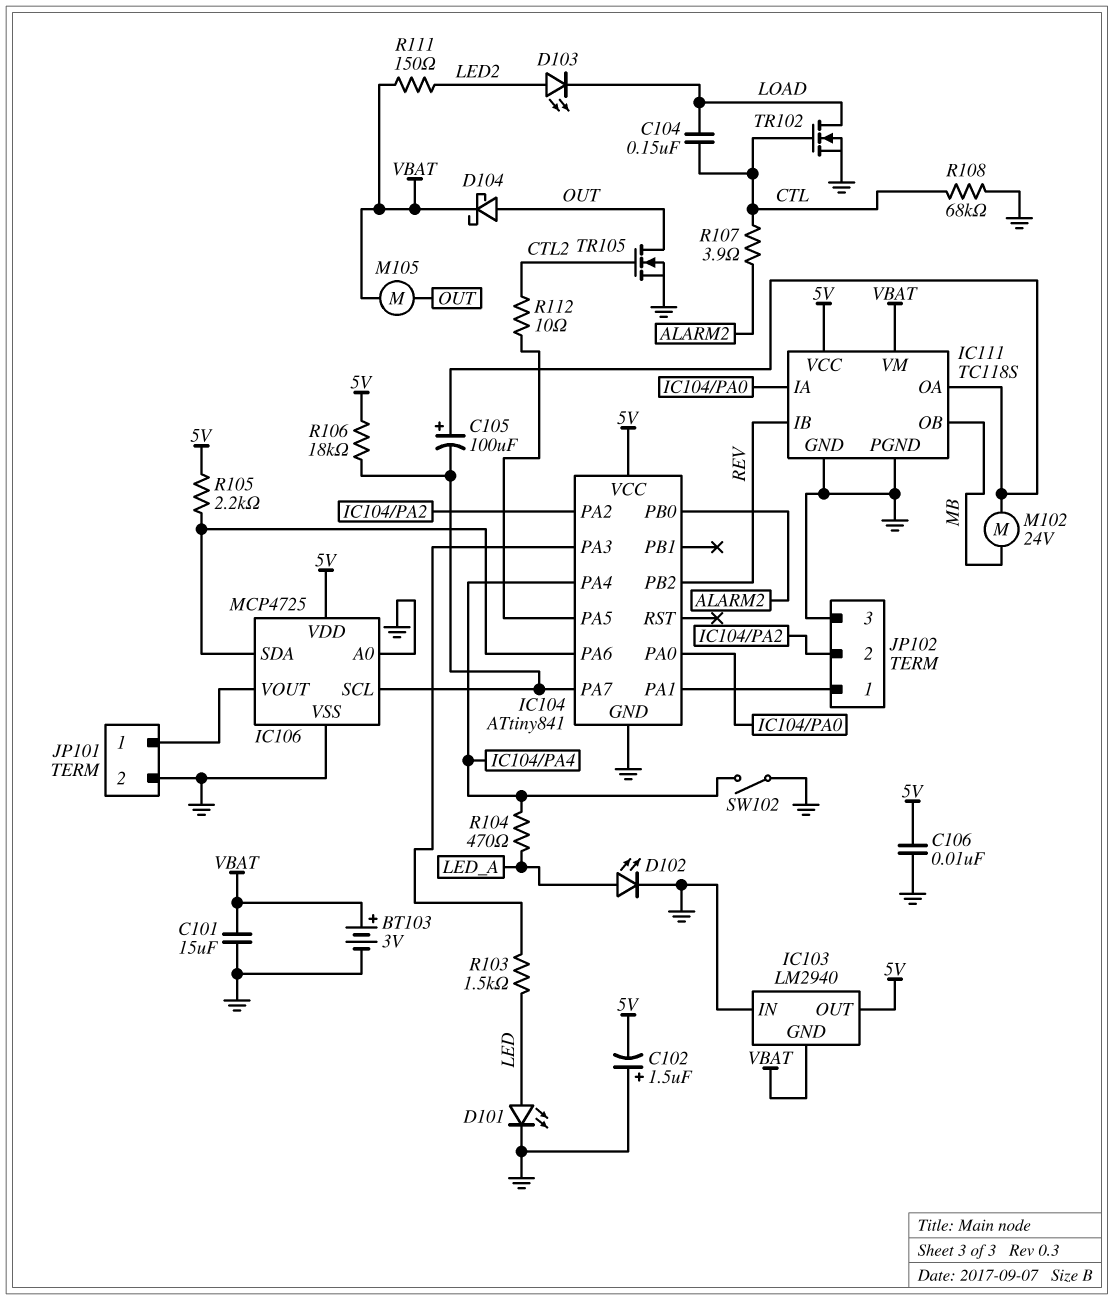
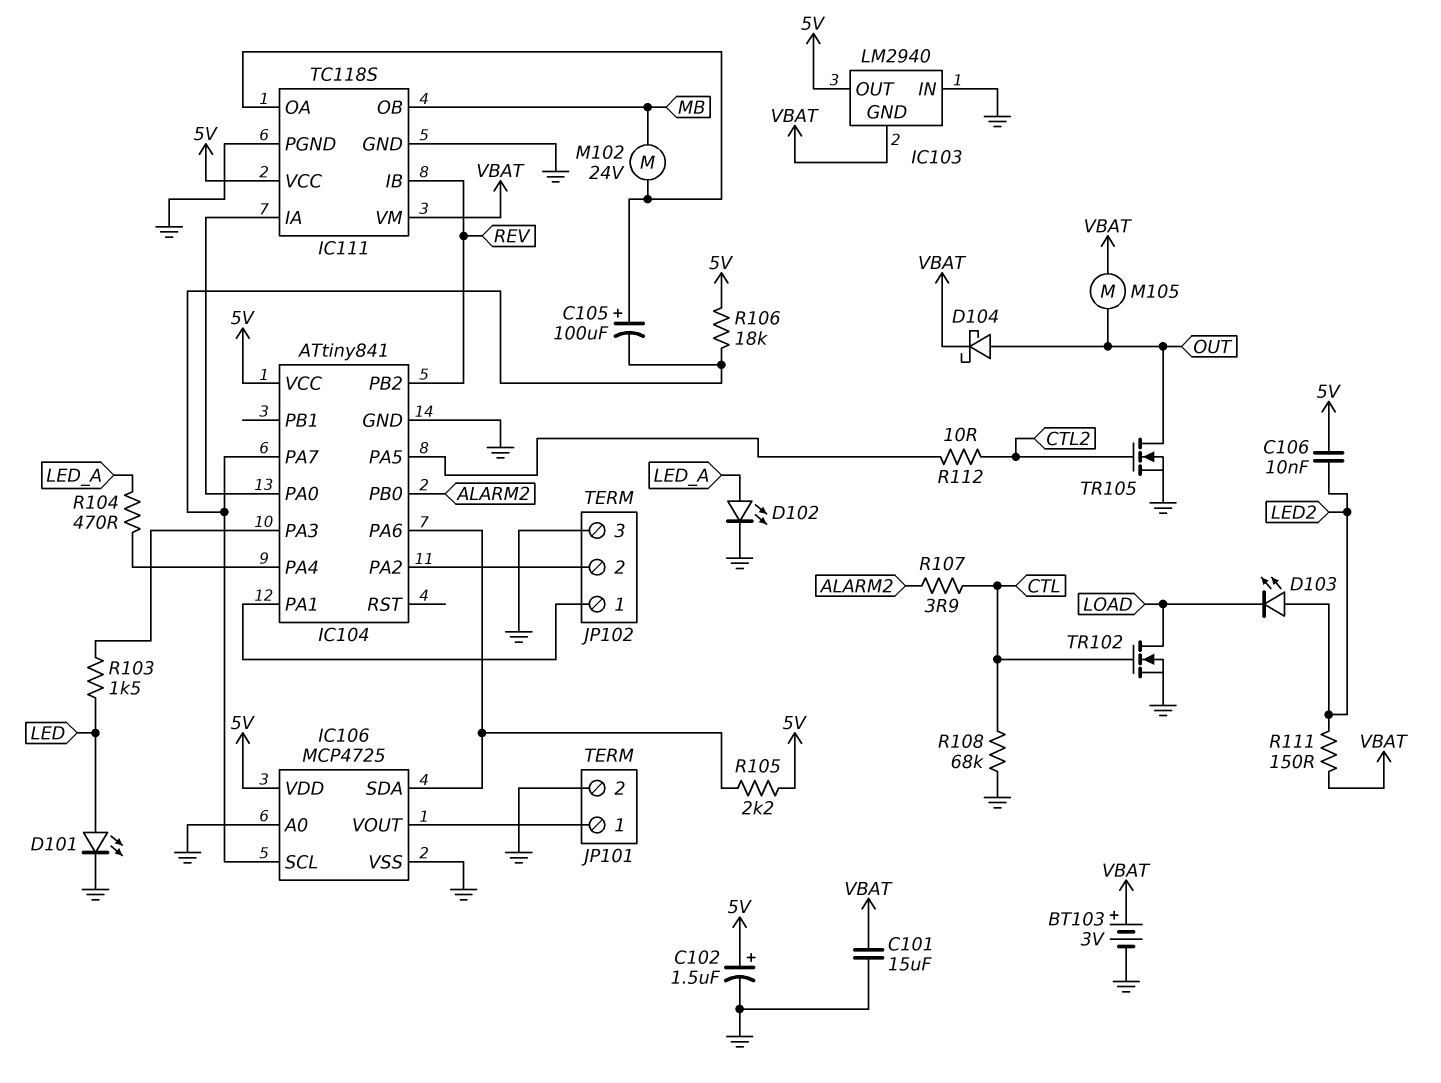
C102: 1.5uF (plus GND, minus 5V) -> 1.5uF (plus 5V, minus GND)
C104: 150nF (CTL, LOAD) -> none
C106: 10nF (5V, GND) -> 10nF (5V, LED2)
SW102: switch (GND, IC104/PA4) -> none

